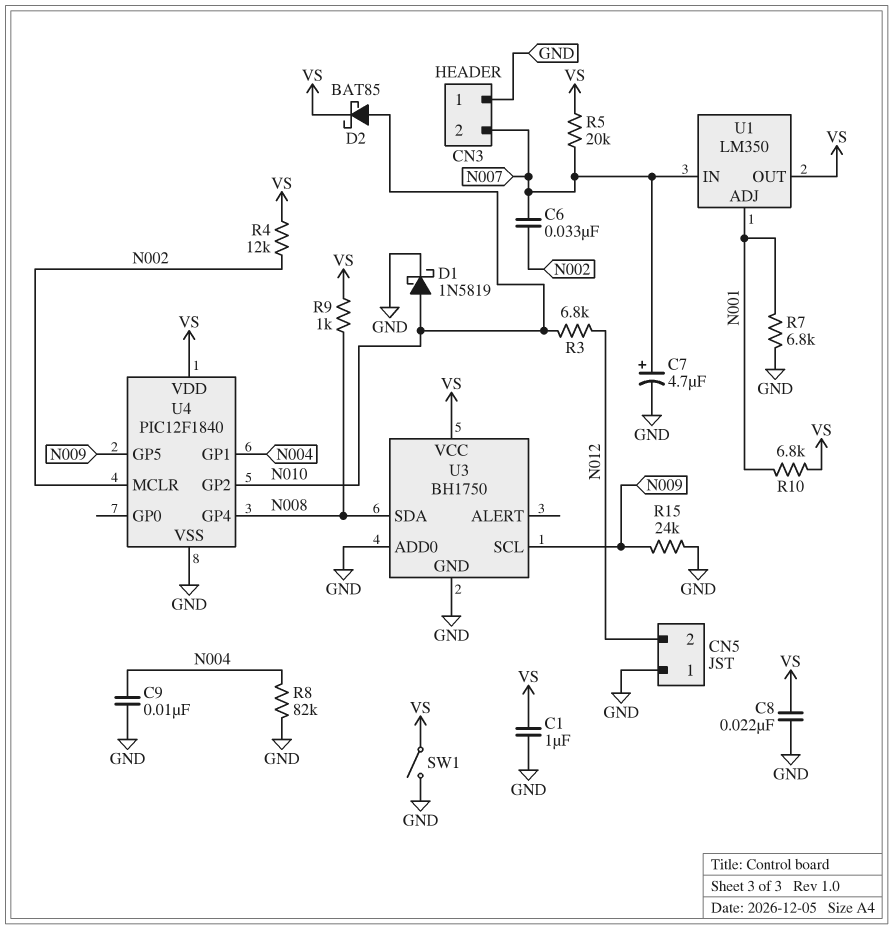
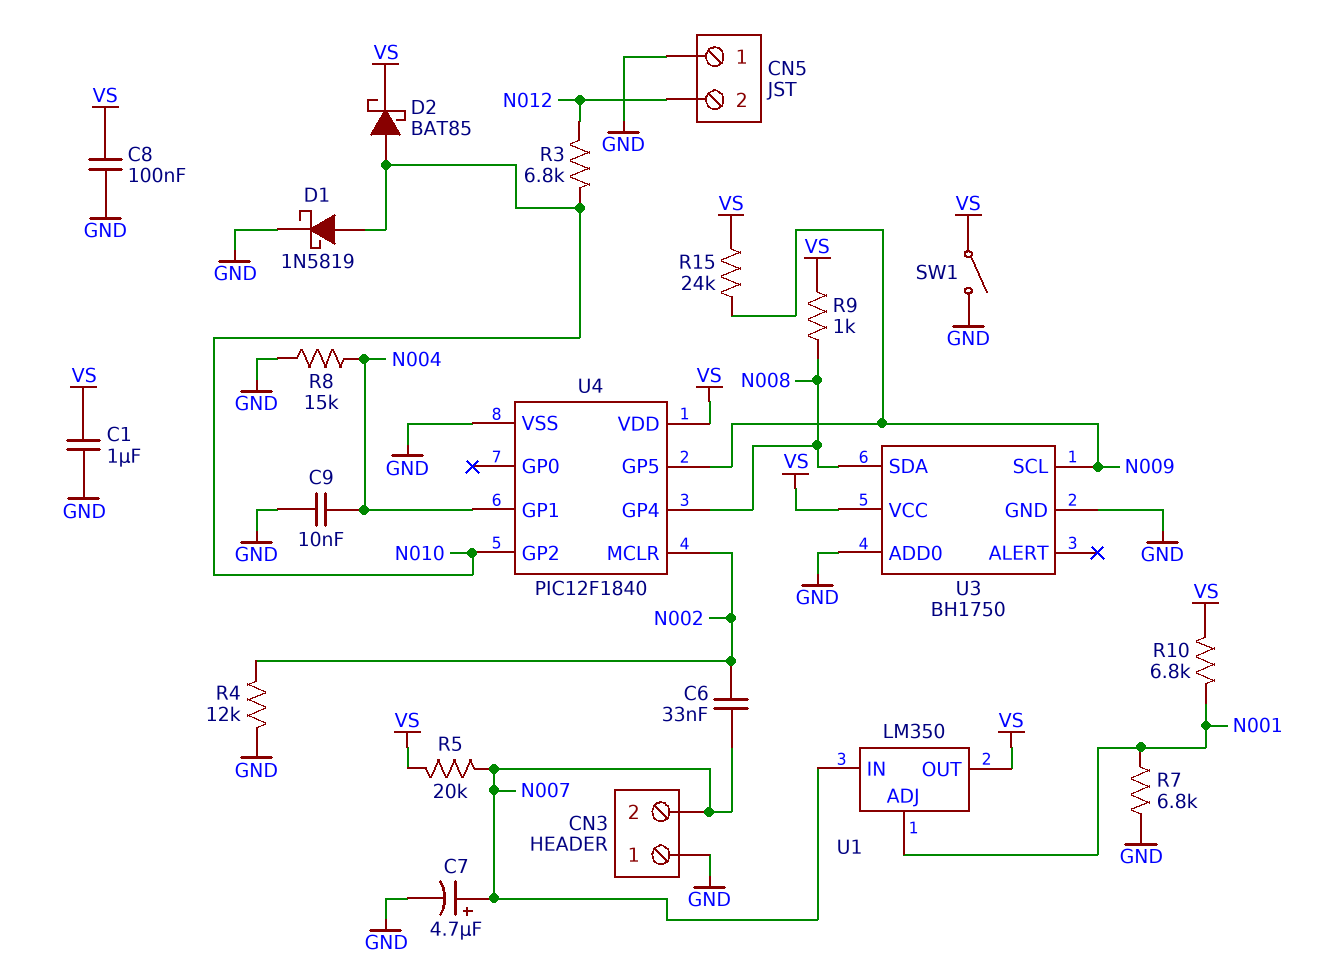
C8: 22nF (GND, VS) -> 100nF (GND, VS)
R4: 12k (N002, VS) -> 12k (GND, N002)
R8: 82k (GND, N004) -> 15k (GND, N004)
R15: 24k (GND, N009) -> 24k (N009, VS)

